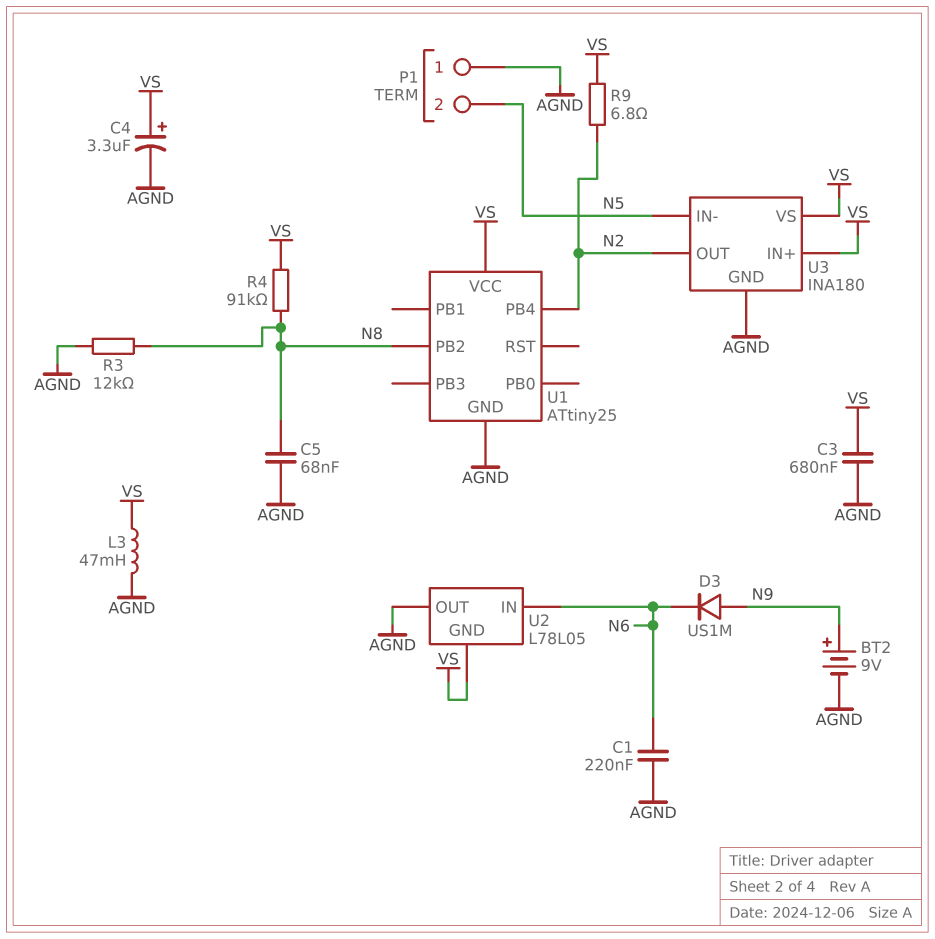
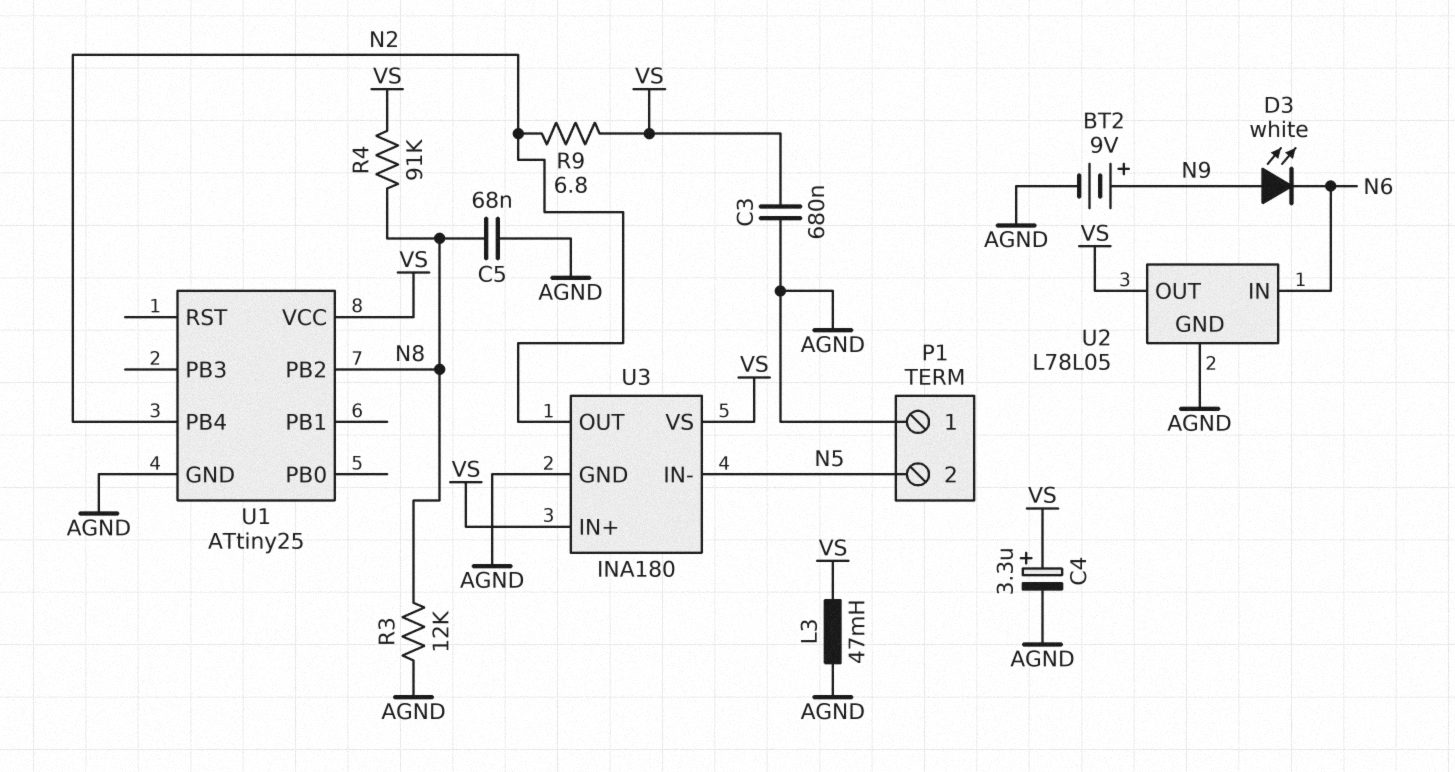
C1: 220nF (AGND, N6) -> none
D3: diode US1M (A N9, K N6) -> LED white (A N9, K N6)
U2 pin GND: VS -> AGND
U2 pin OUT: AGND -> VS

